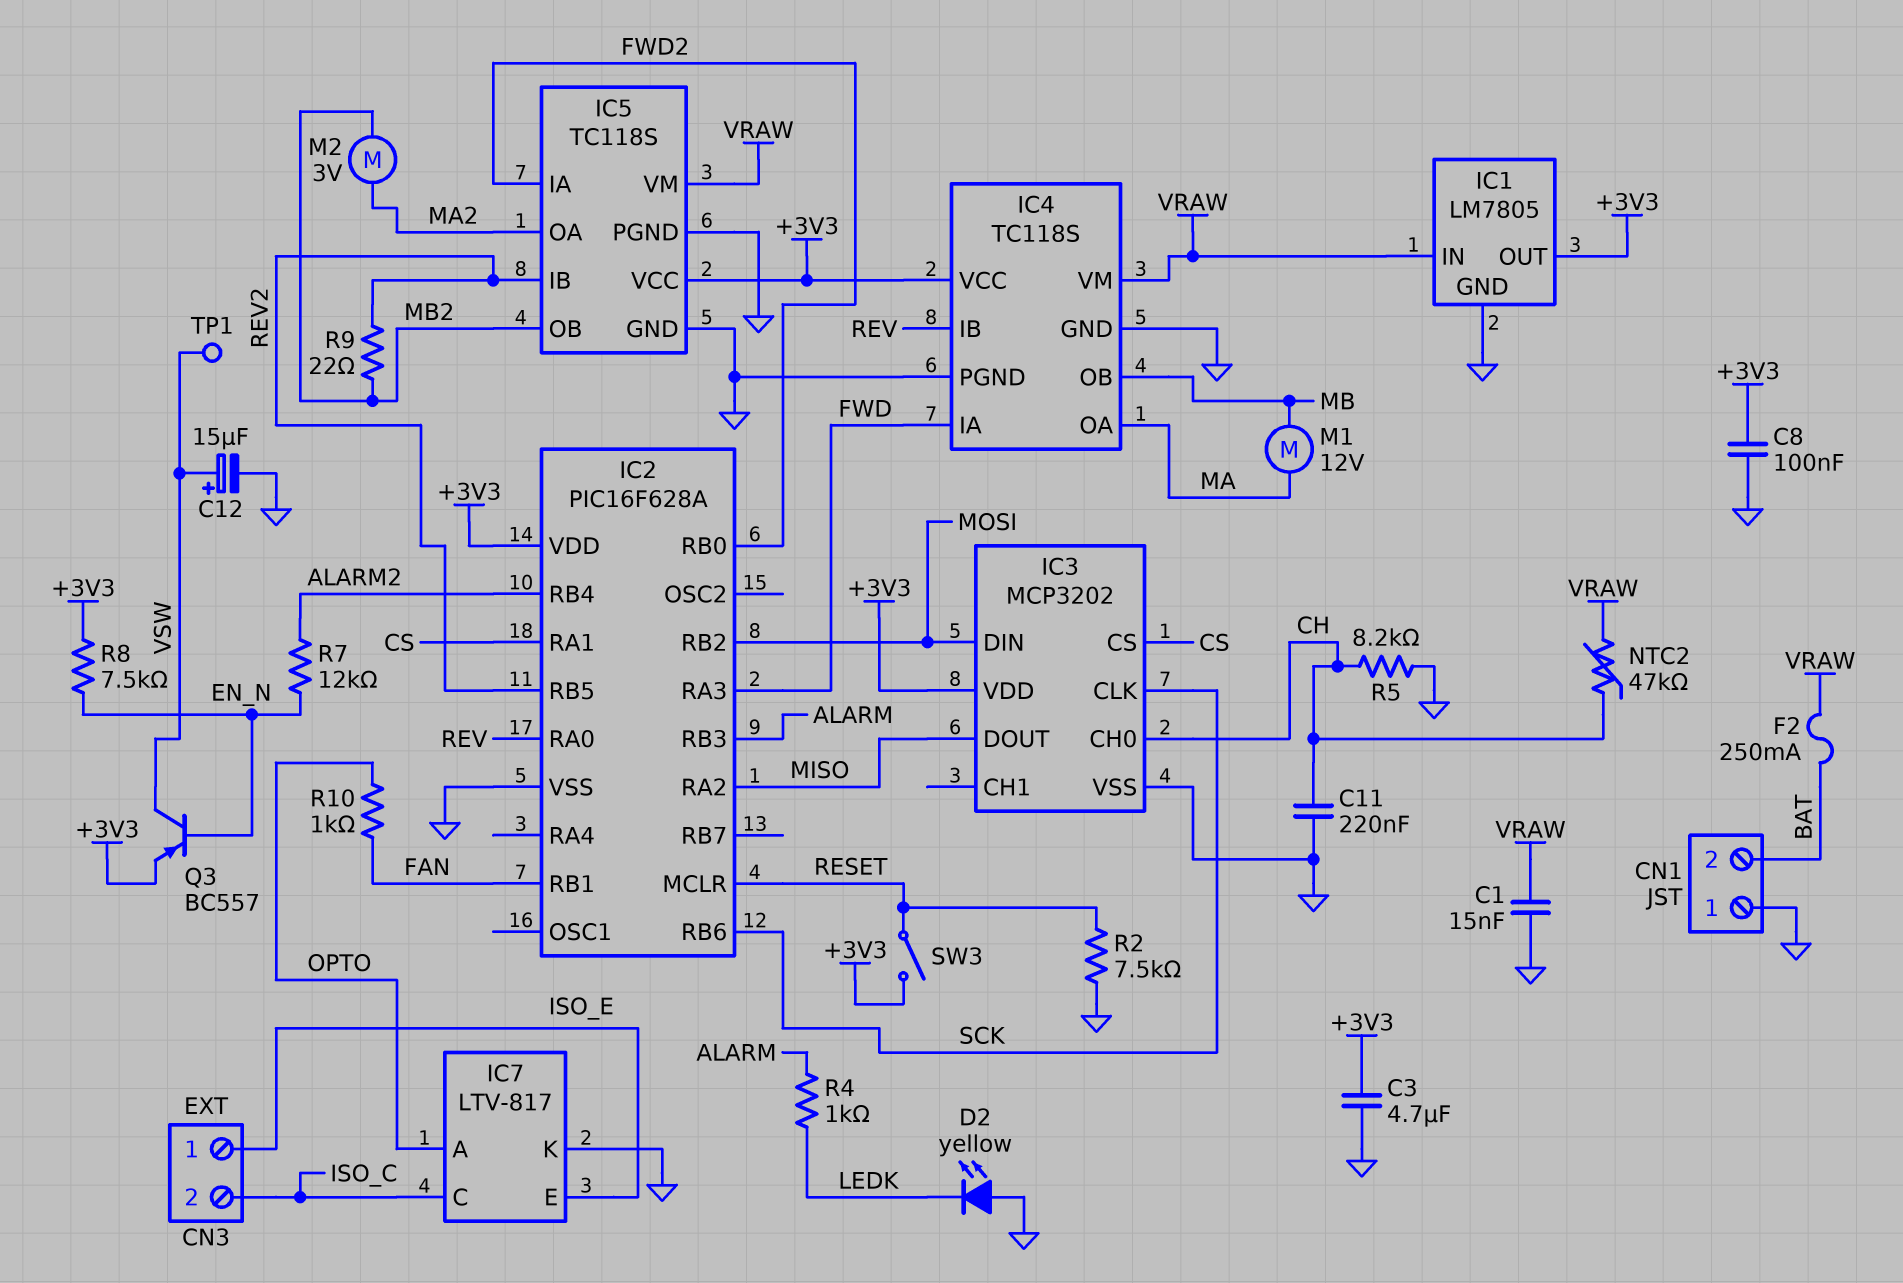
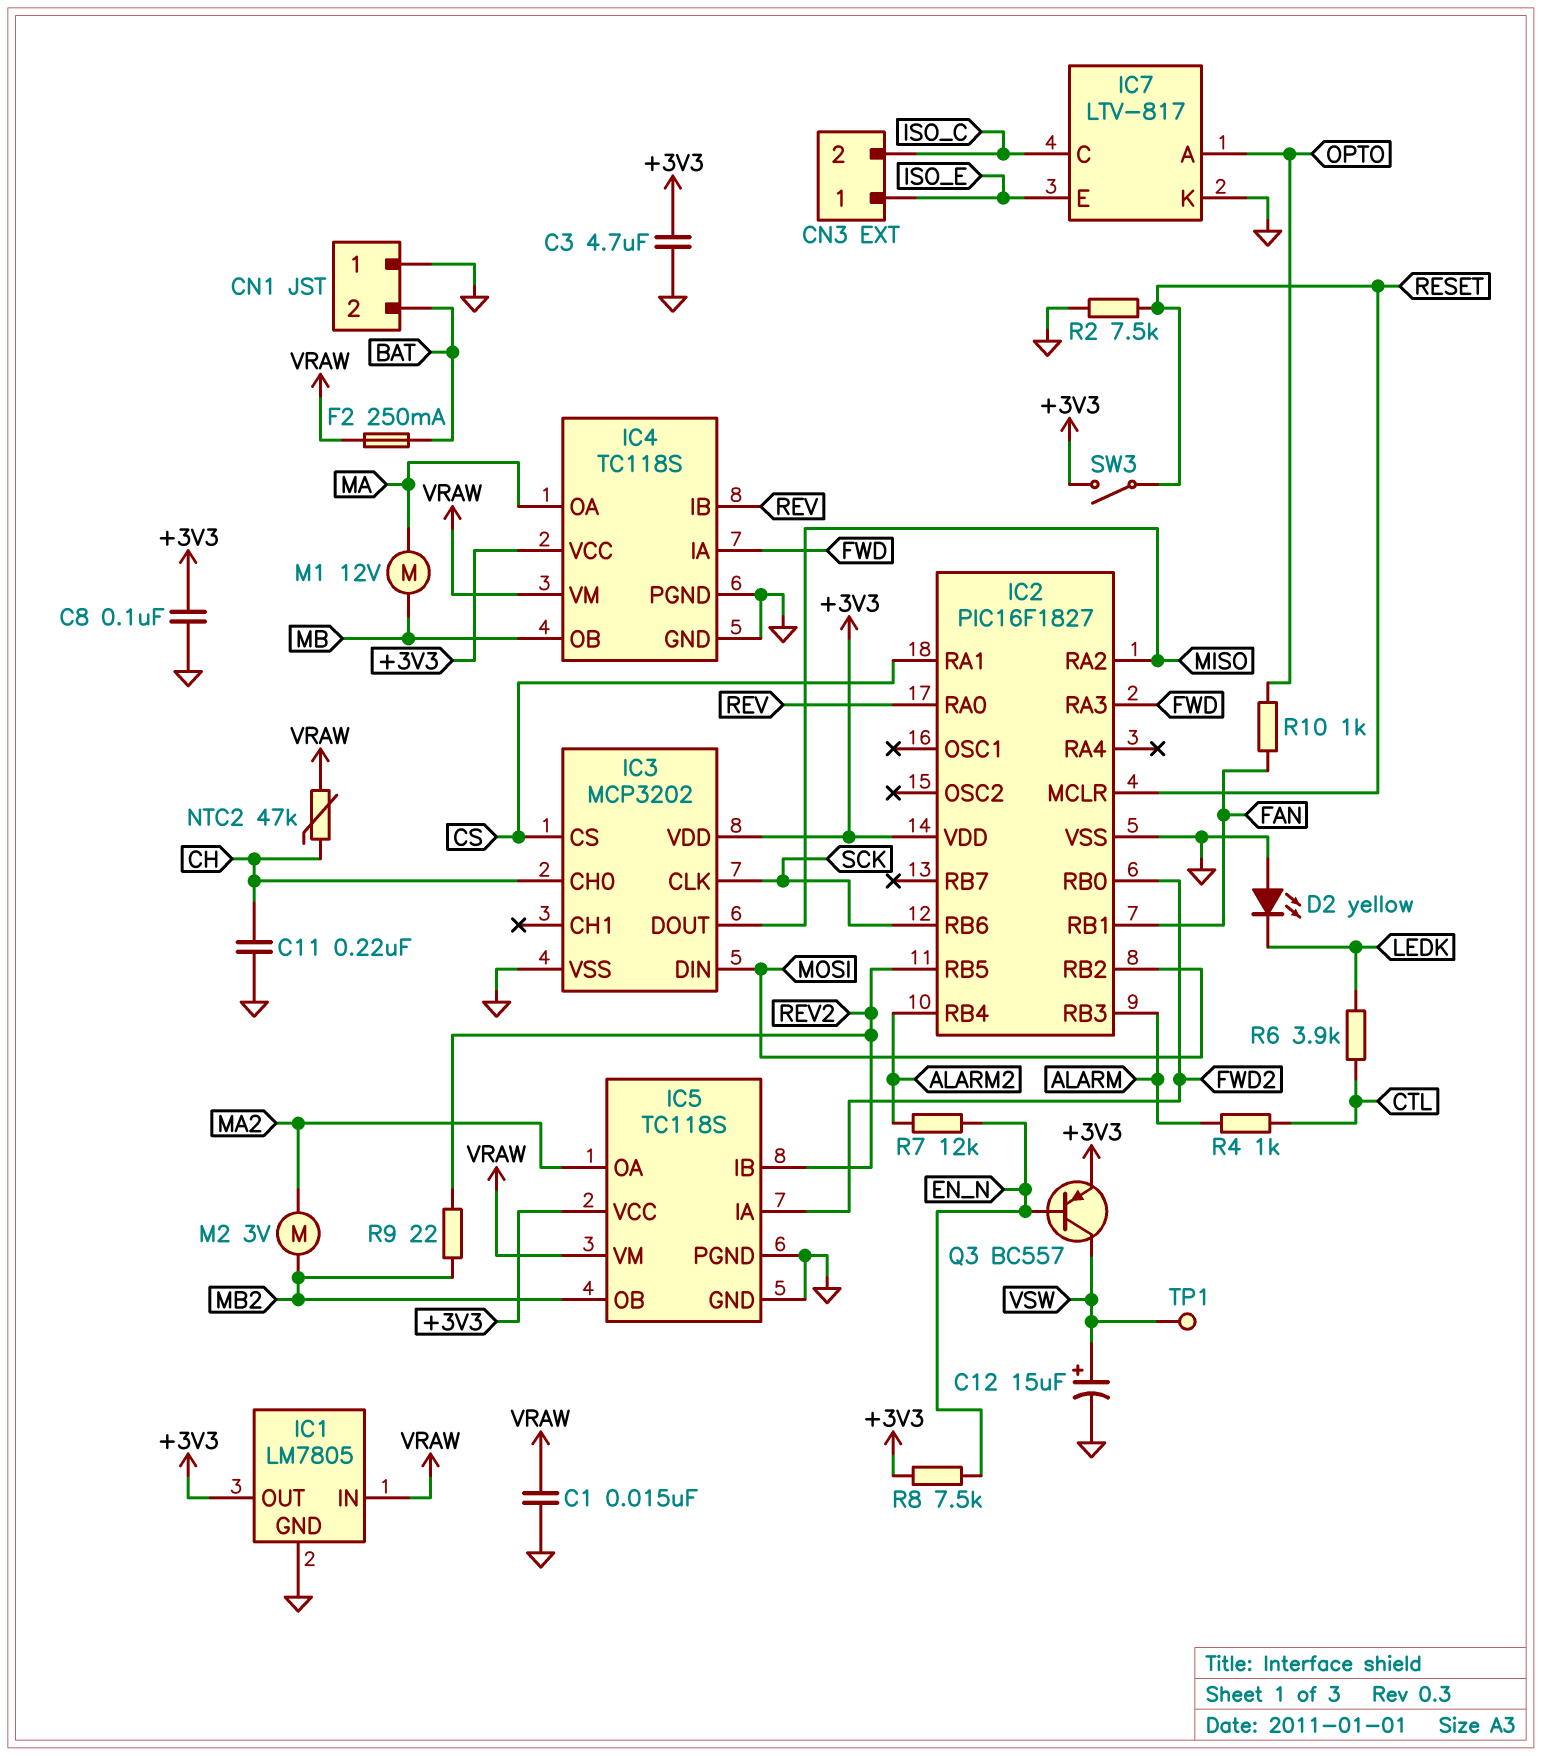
IC2: PIC16F628A -> PIC16F1827
R4: 1k (ALARM, LEDK) -> 1k (ALARM, CTL)
R5: 8.2k (CH, GND) -> none
R6: none -> 3.9k (CTL, LEDK)

